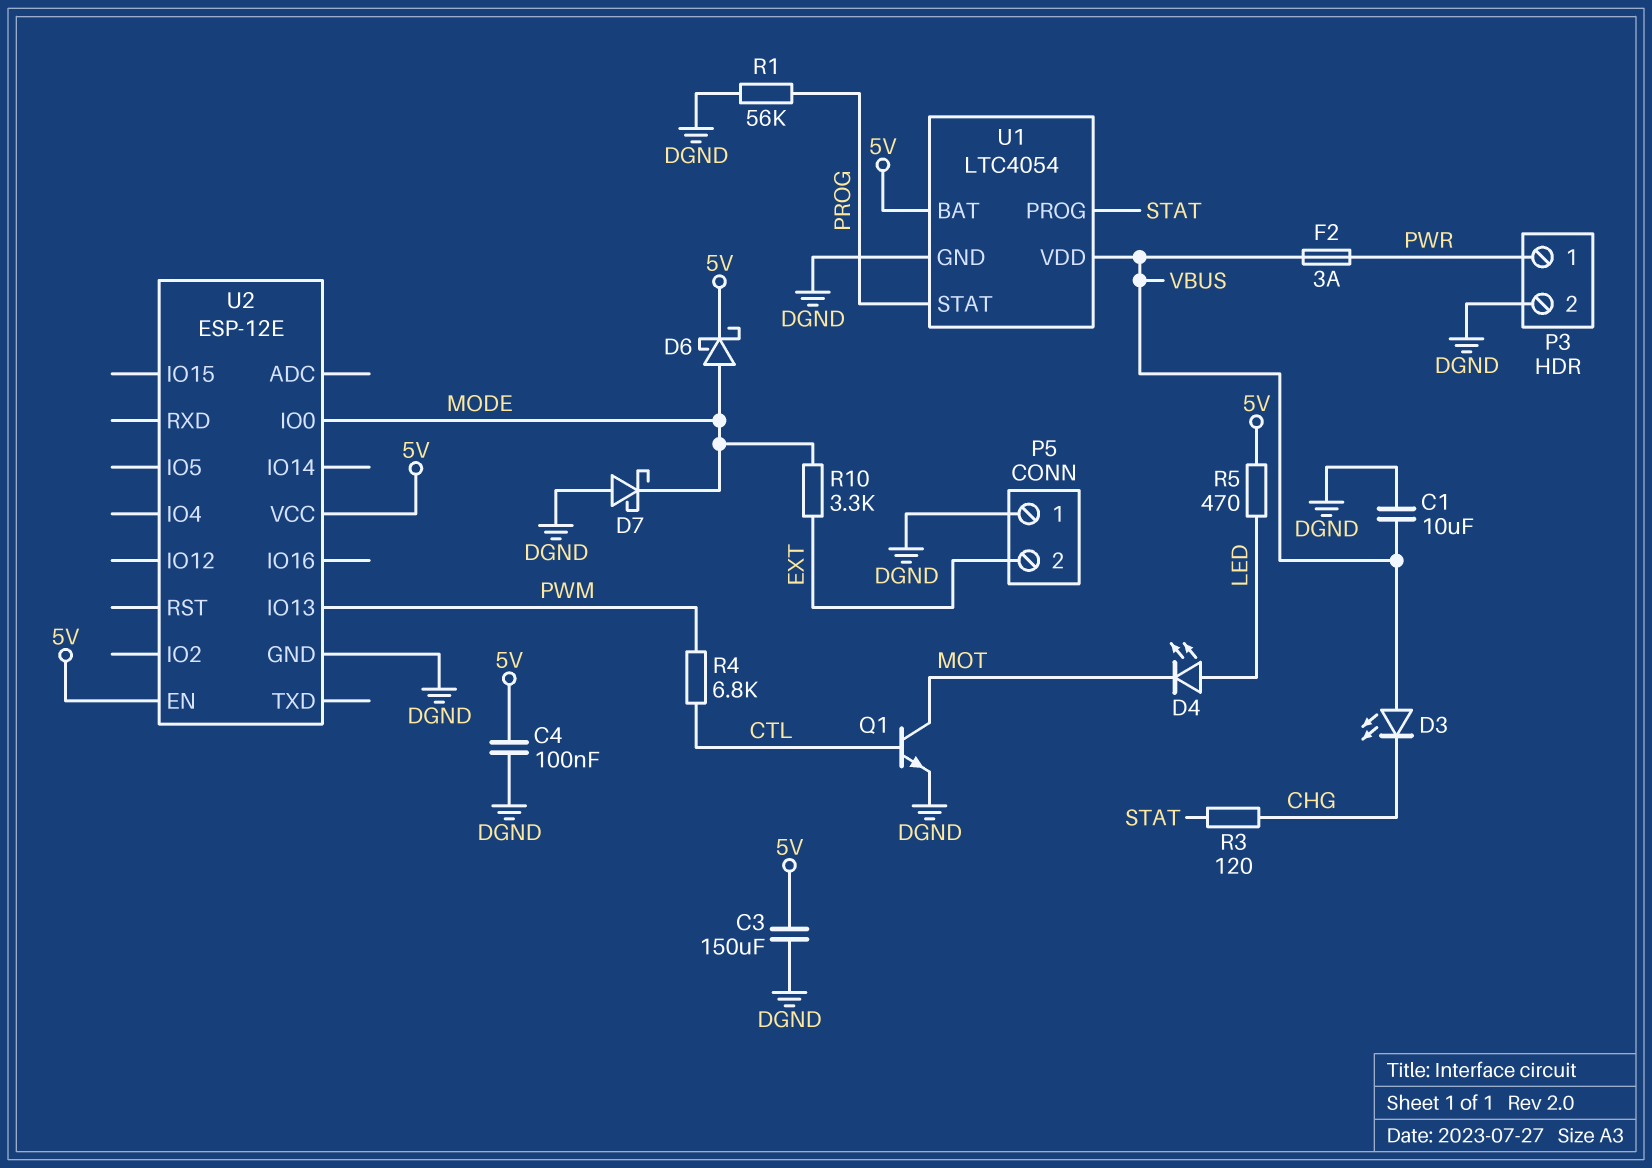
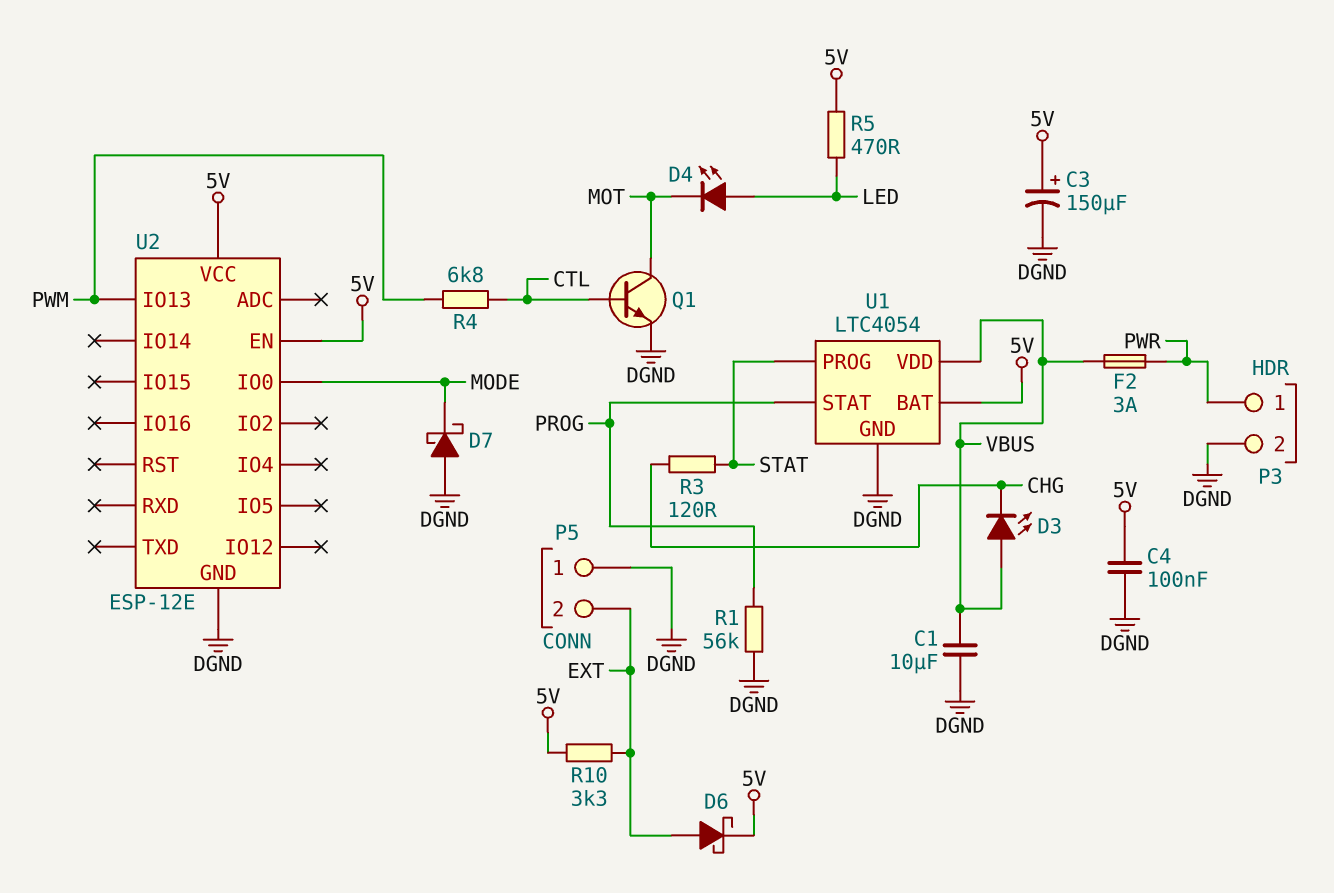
C3: 150uF (5V, DGND) -> 150uF (plus 5V, minus DGND)
D6: schottky (A MODE, K 5V) -> schottky (A EXT, K 5V)
R10: 3.3k (EXT, MODE) -> 3.3k (5V, EXT)

